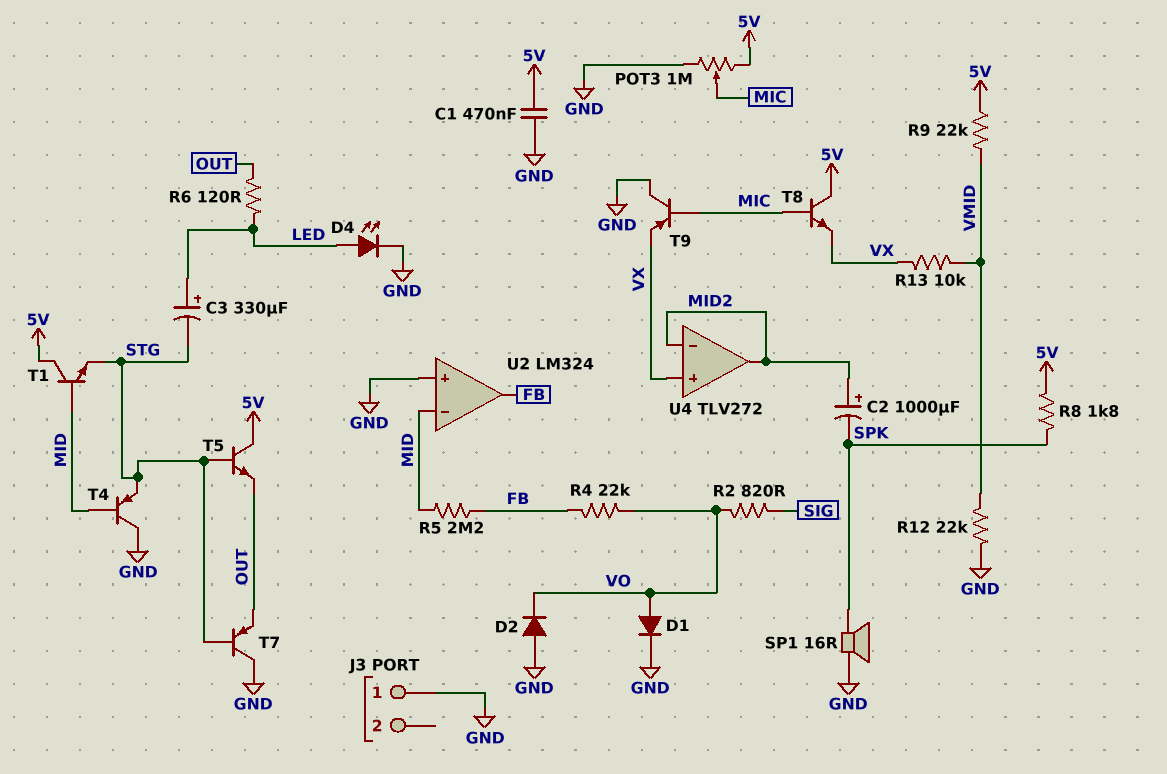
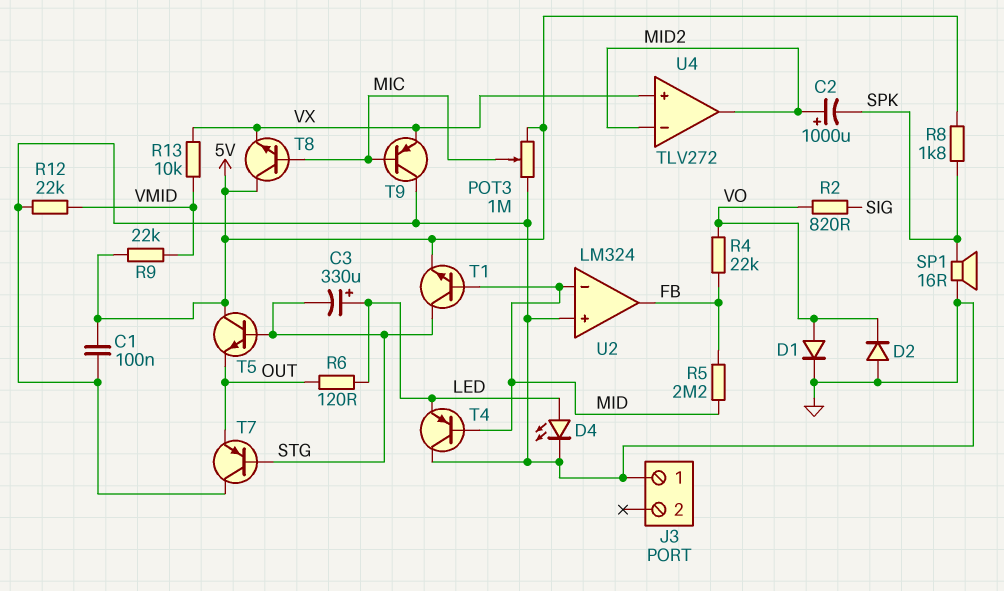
C1: 470nF (5V, GND) -> 100nF (5V, GND)
T1: NPN (B MID, C 5V, E STG) -> NPN (B MID, C STG, E 5V)
T4: PNP (B MID, C GND, E STG) -> PNP (B MID, C GND, E LED)

